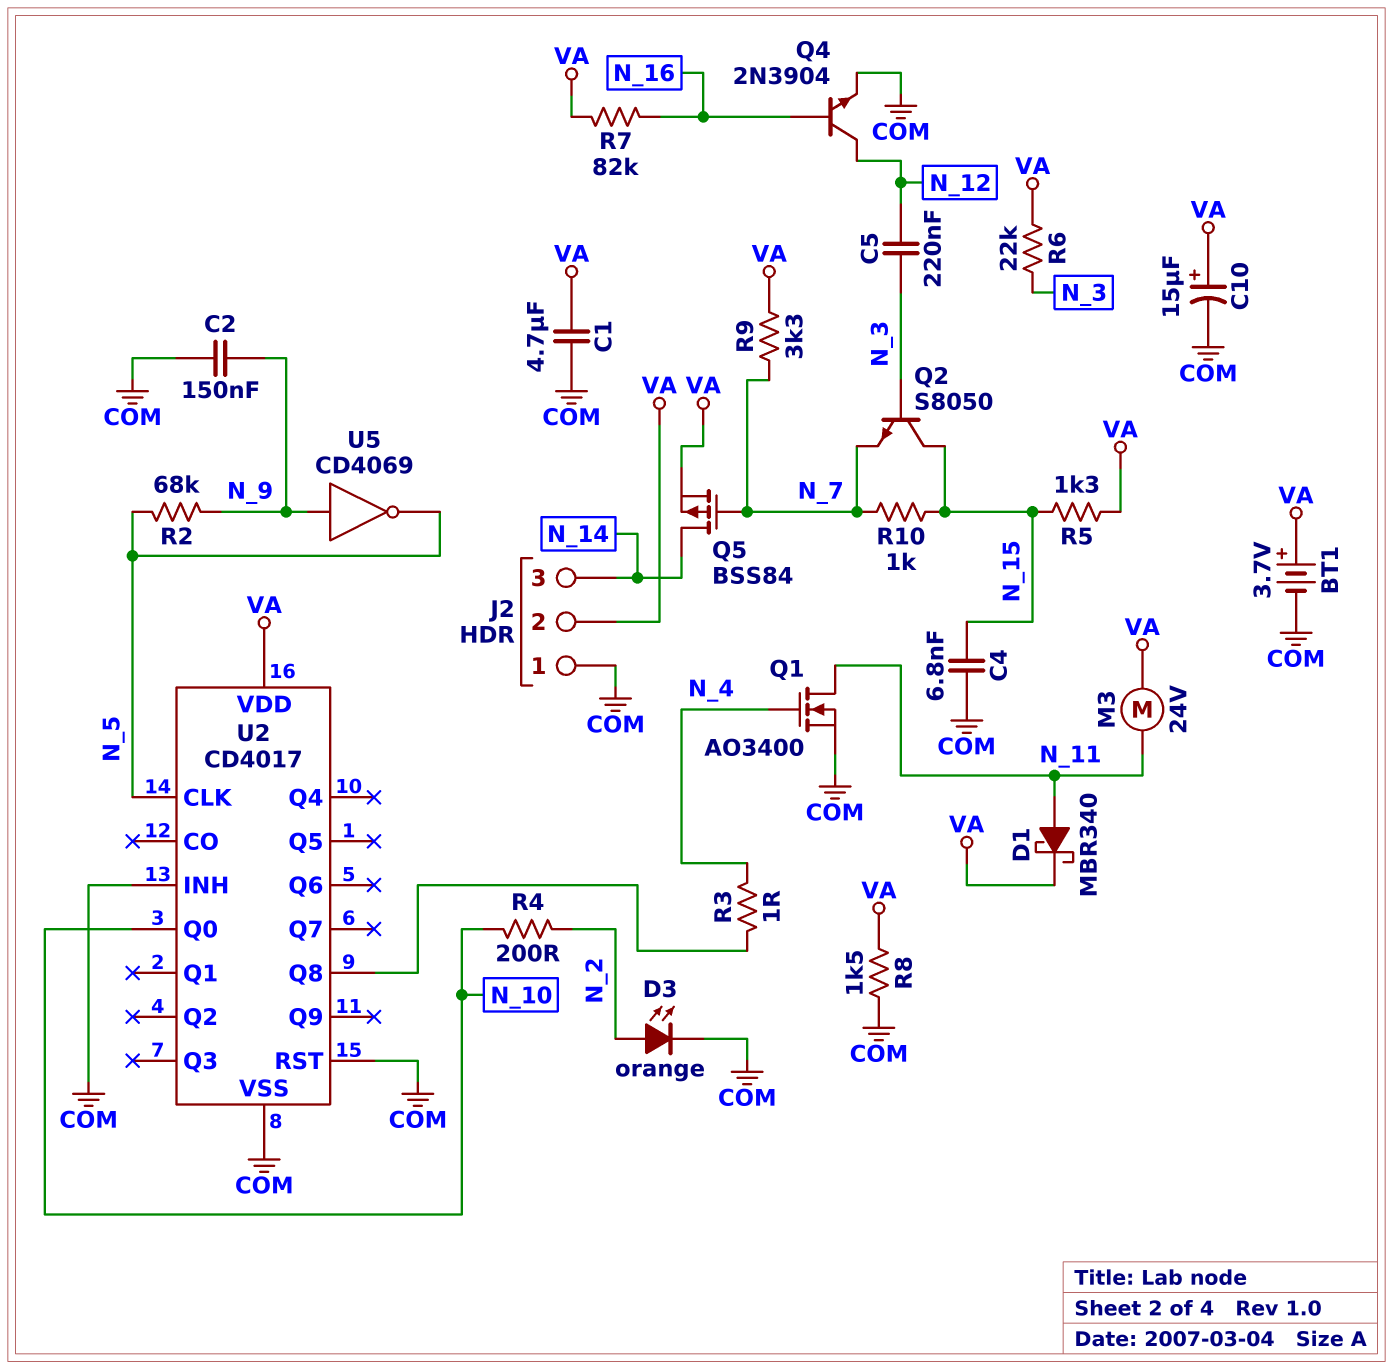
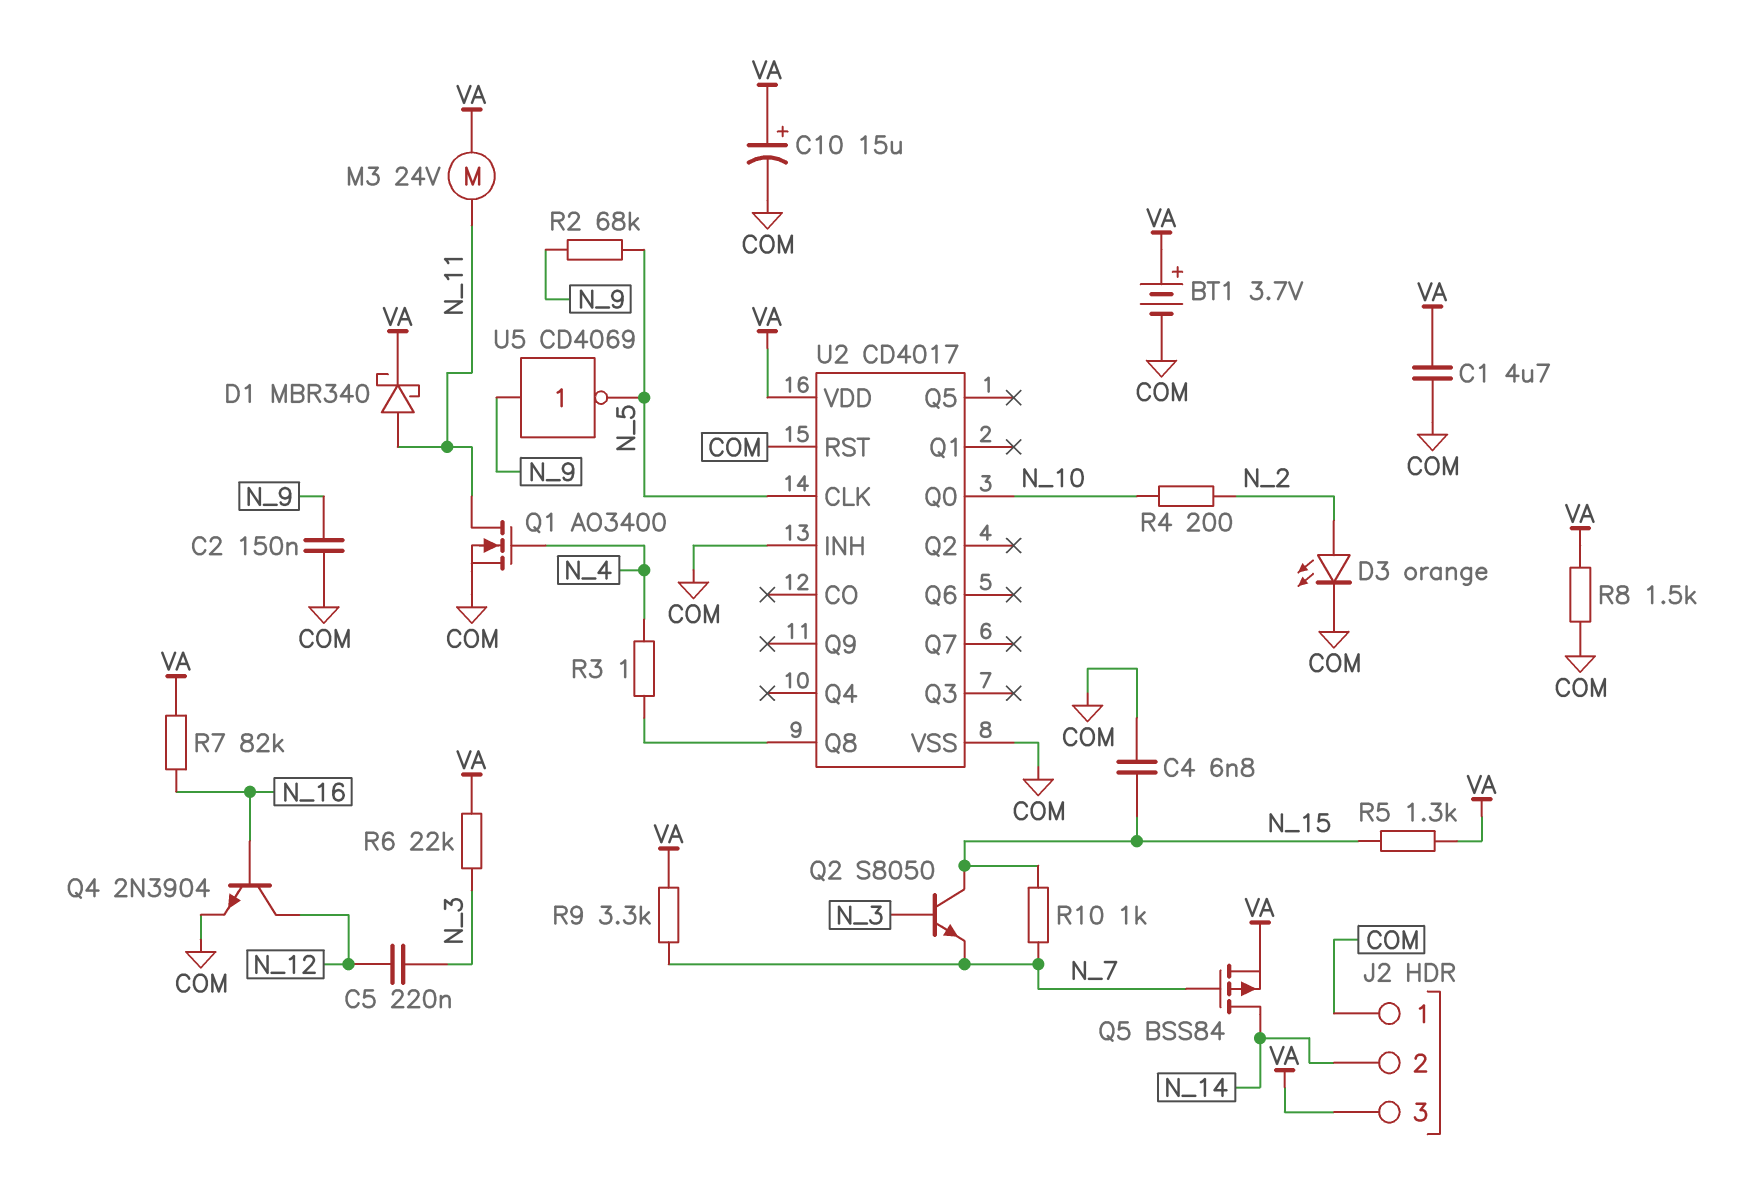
J2 pin 2: VA -> N_14
J2 pin 3: N_14 -> VA

